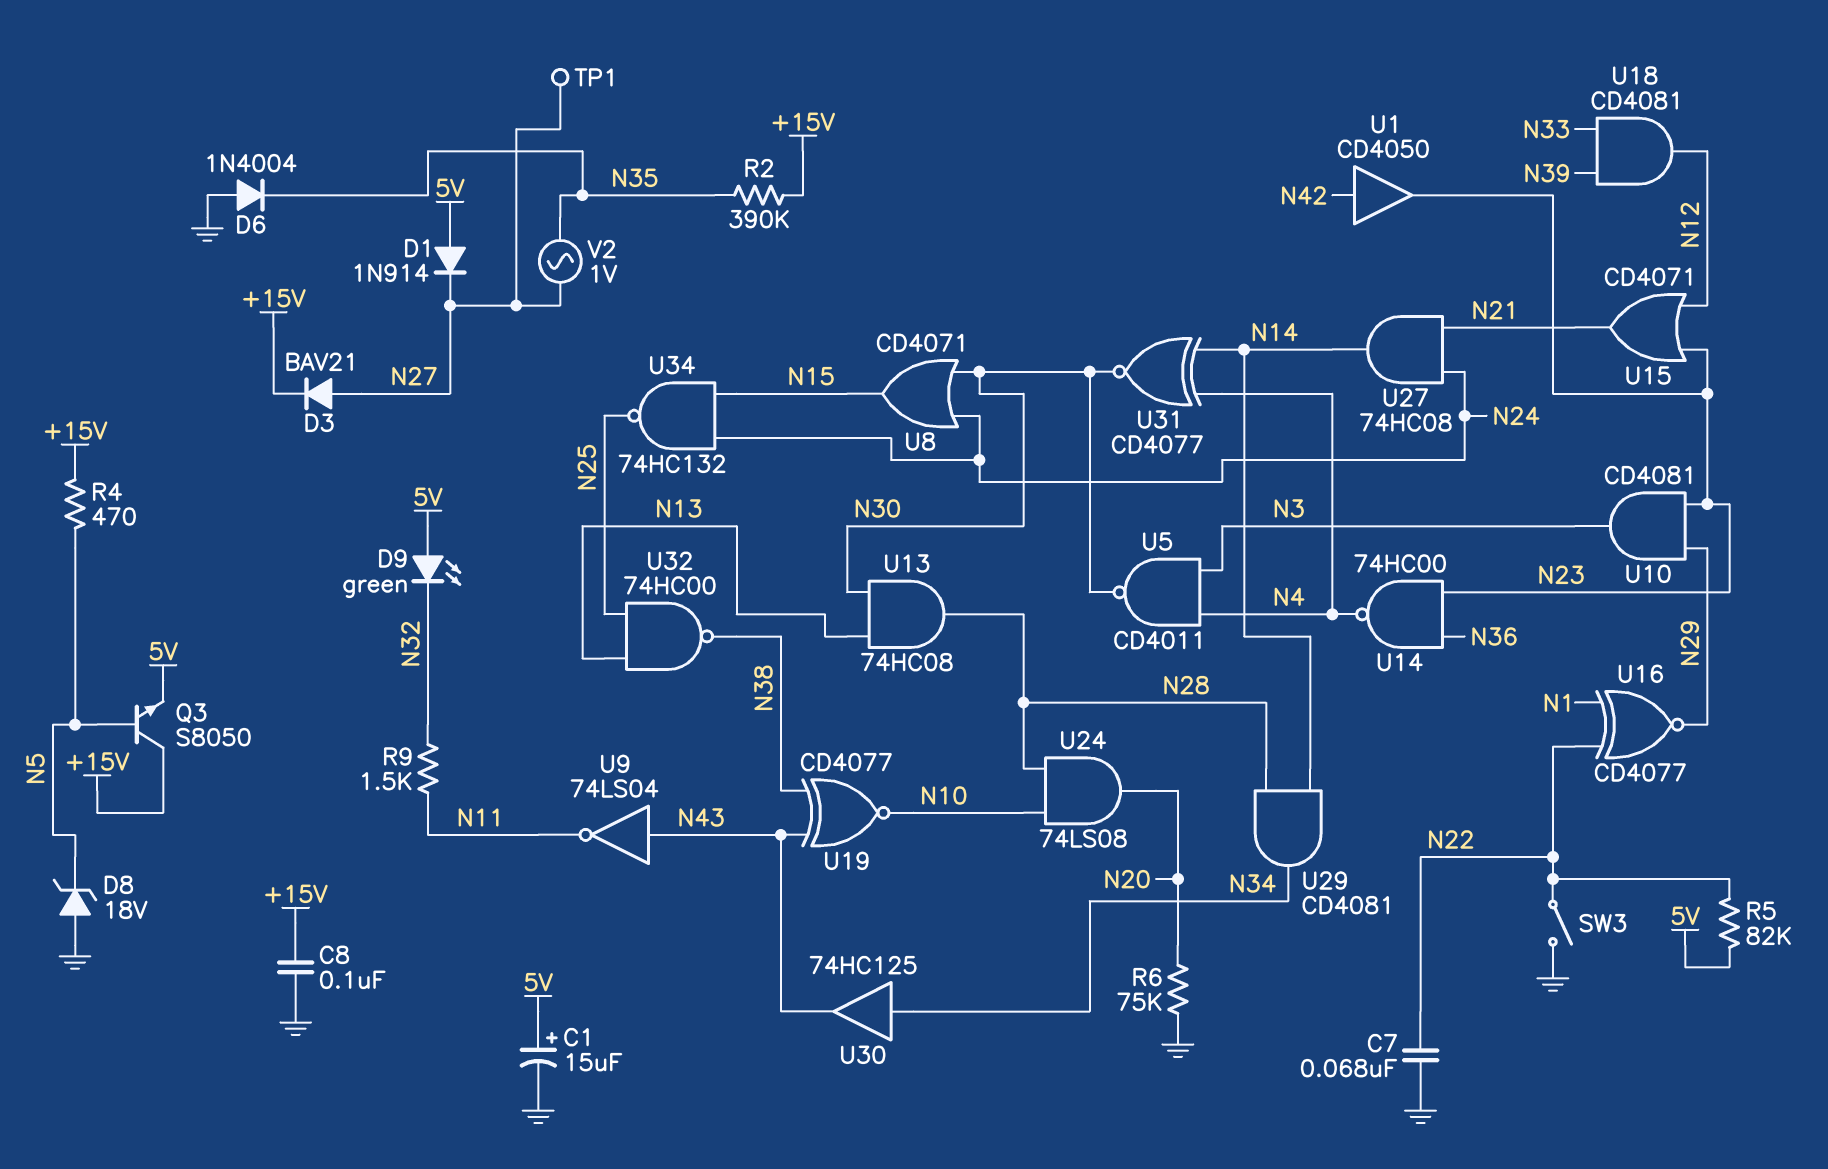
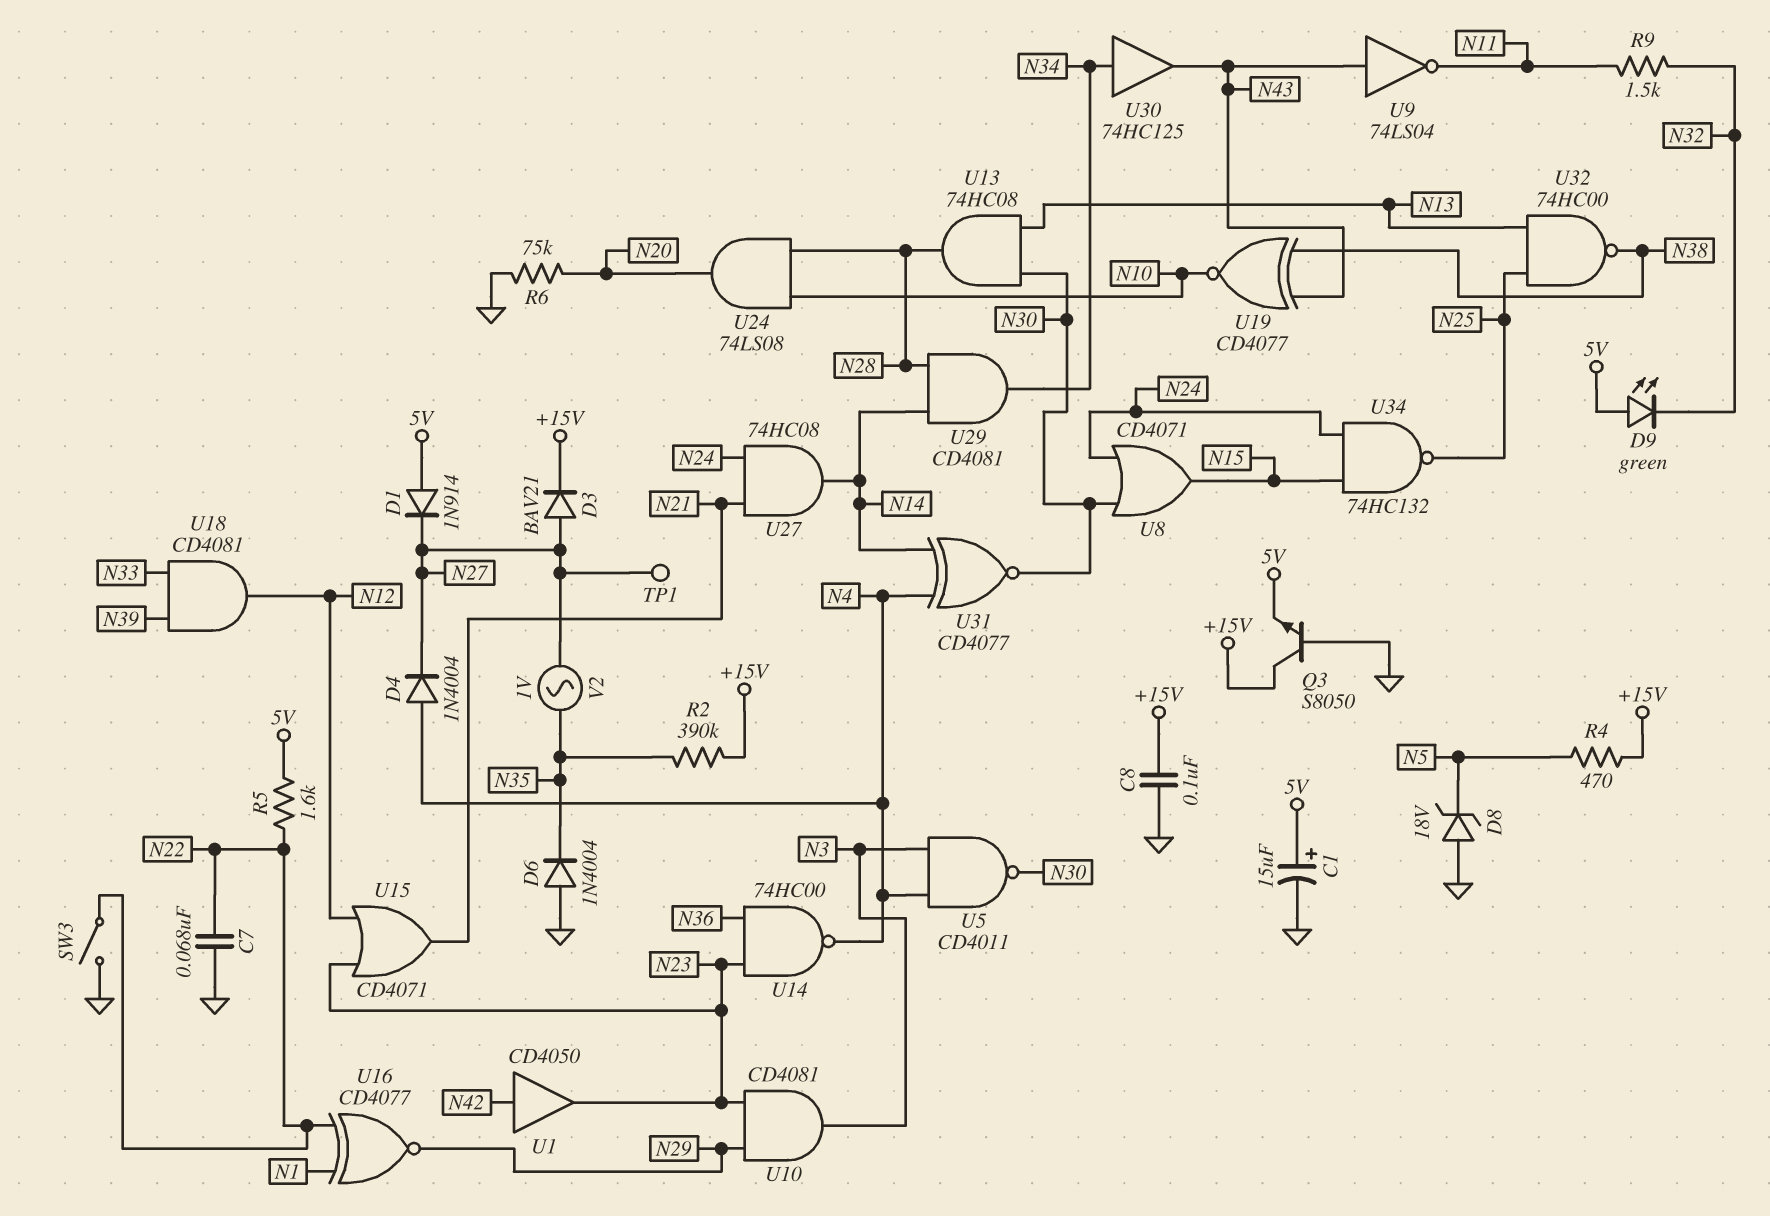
D4: none -> diode 1N4004 (A N4, K N27)
Q3: NPN S8050 (B N5, C +15V, E 5V) -> NPN S8050 (B GND, C +15V, E 5V)
R5: 82k (5V, N22) -> 1.6k (5V, N22)

